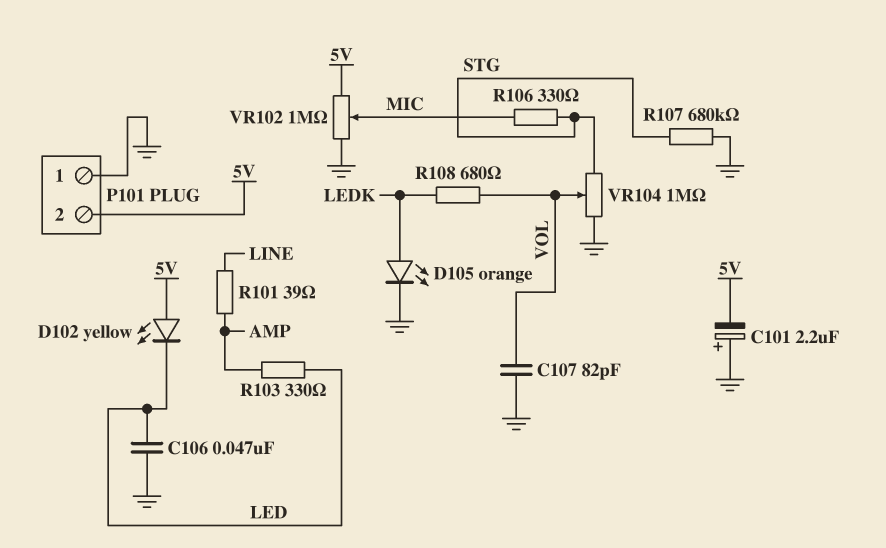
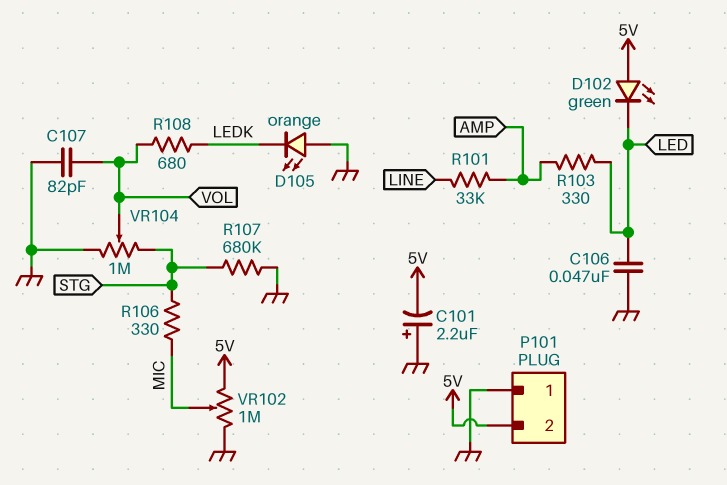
D102: LED yellow (A 5V, K LED) -> LED green (A 5V, K LED)
D105: LED orange (A LEDK, K GND) -> LED orange (A GND, K LEDK)
R101: 39 (AMP, LINE) -> 33k (AMP, LINE)

